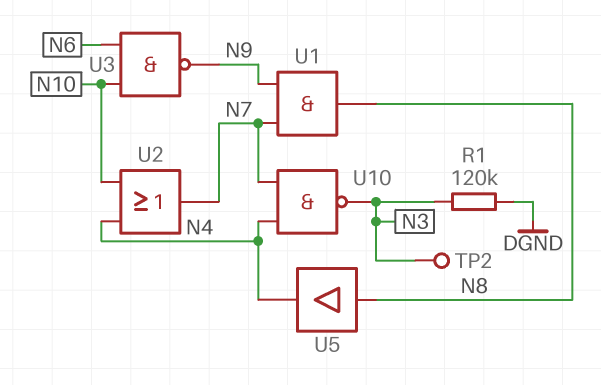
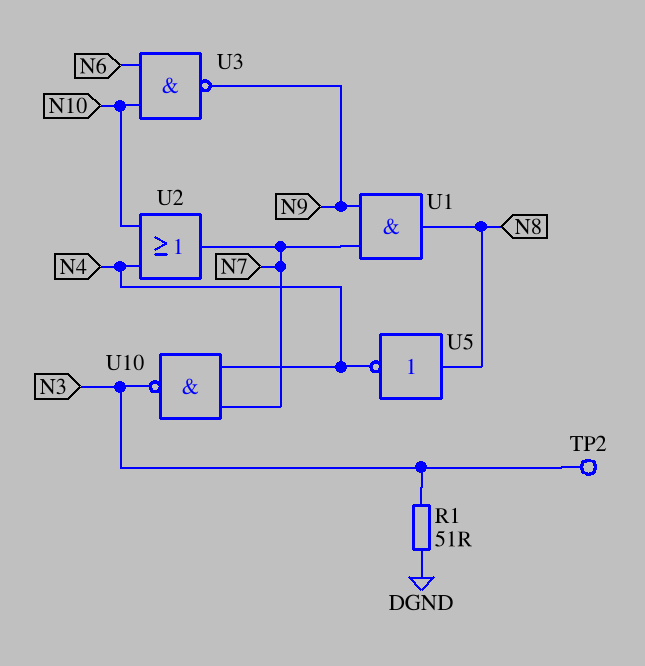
R1: 120k (DGND, N3) -> 51 (DGND, N3)
U5: buffer (in N8, out N4) -> NOT (in N8, out N4)

